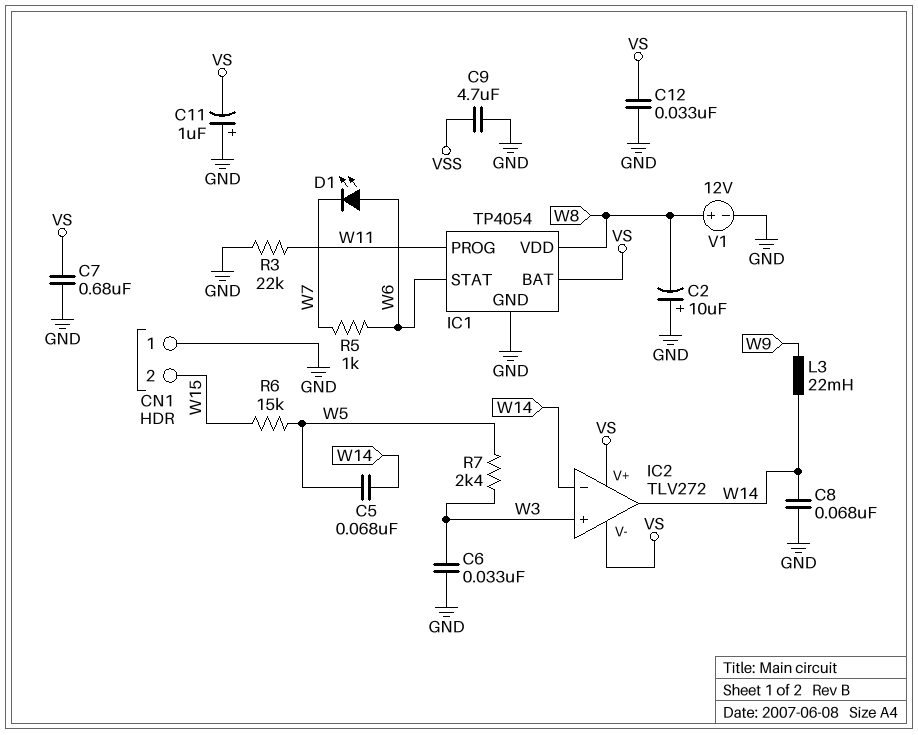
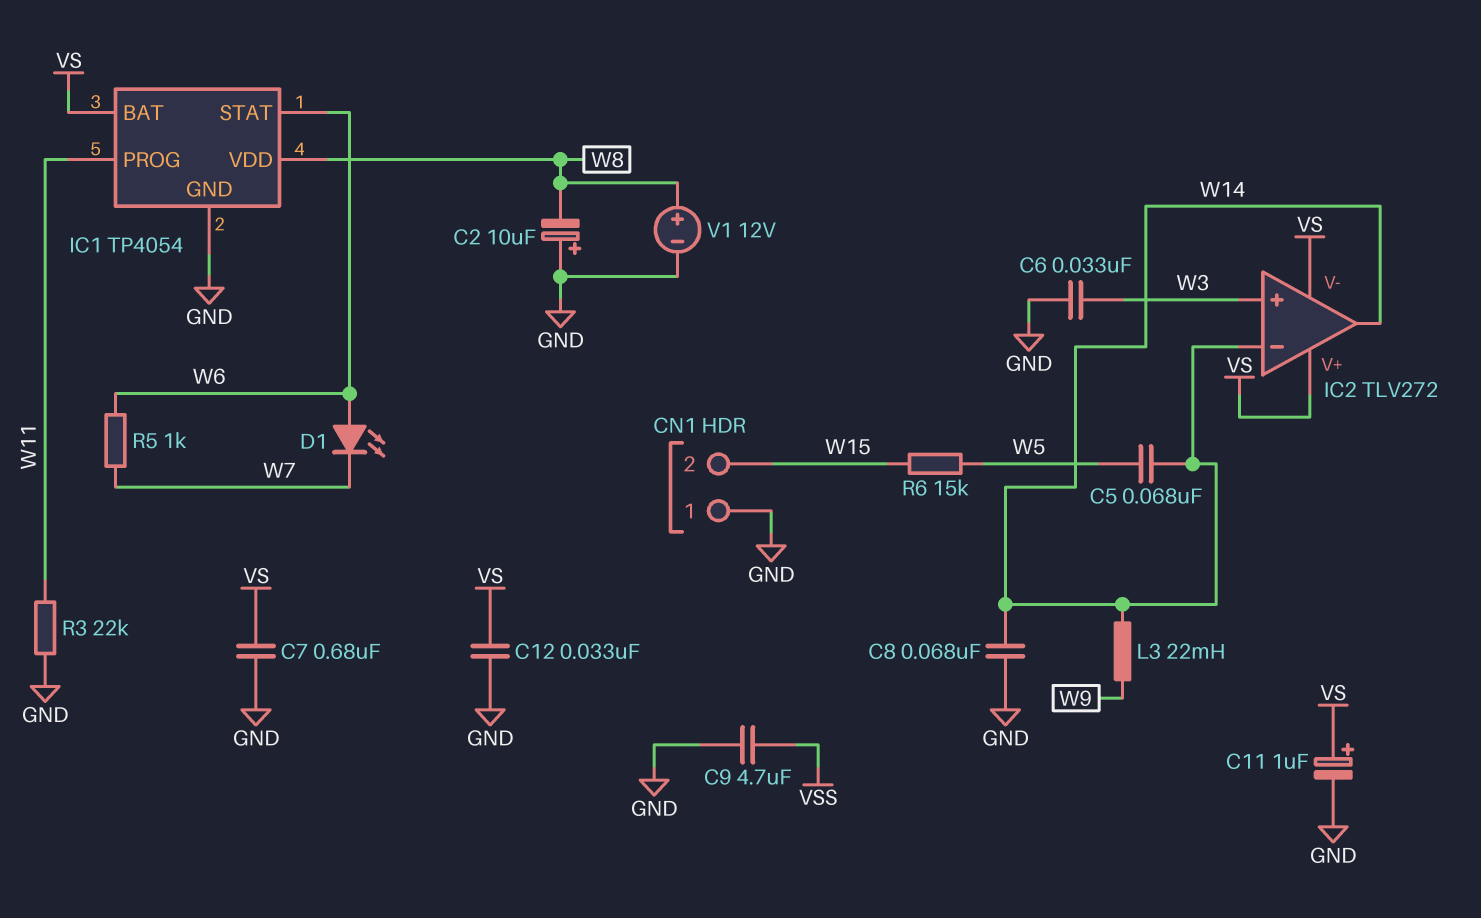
C11: 1uF (plus GND, minus VS) -> 1uF (plus VS, minus GND)
R7: 2.4k (W3, W5) -> none

